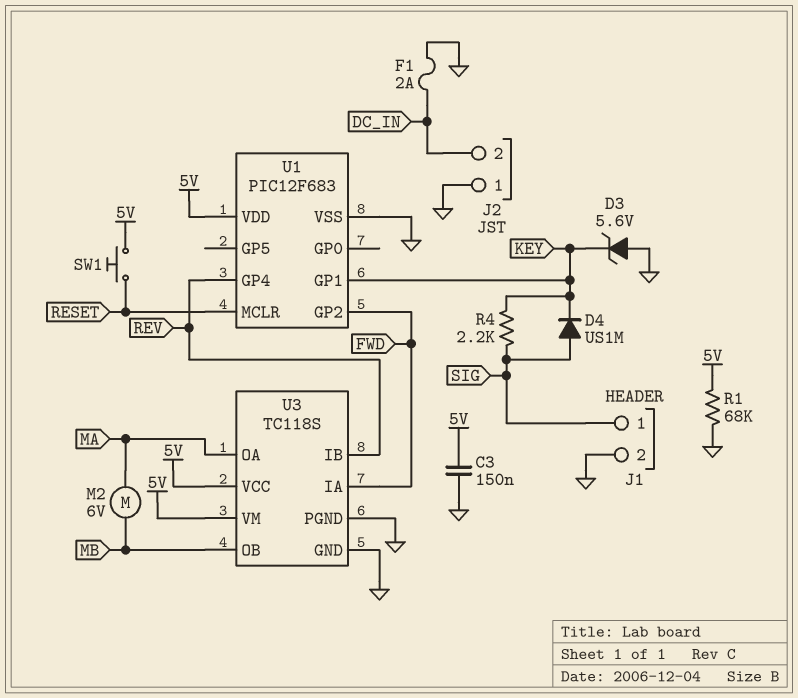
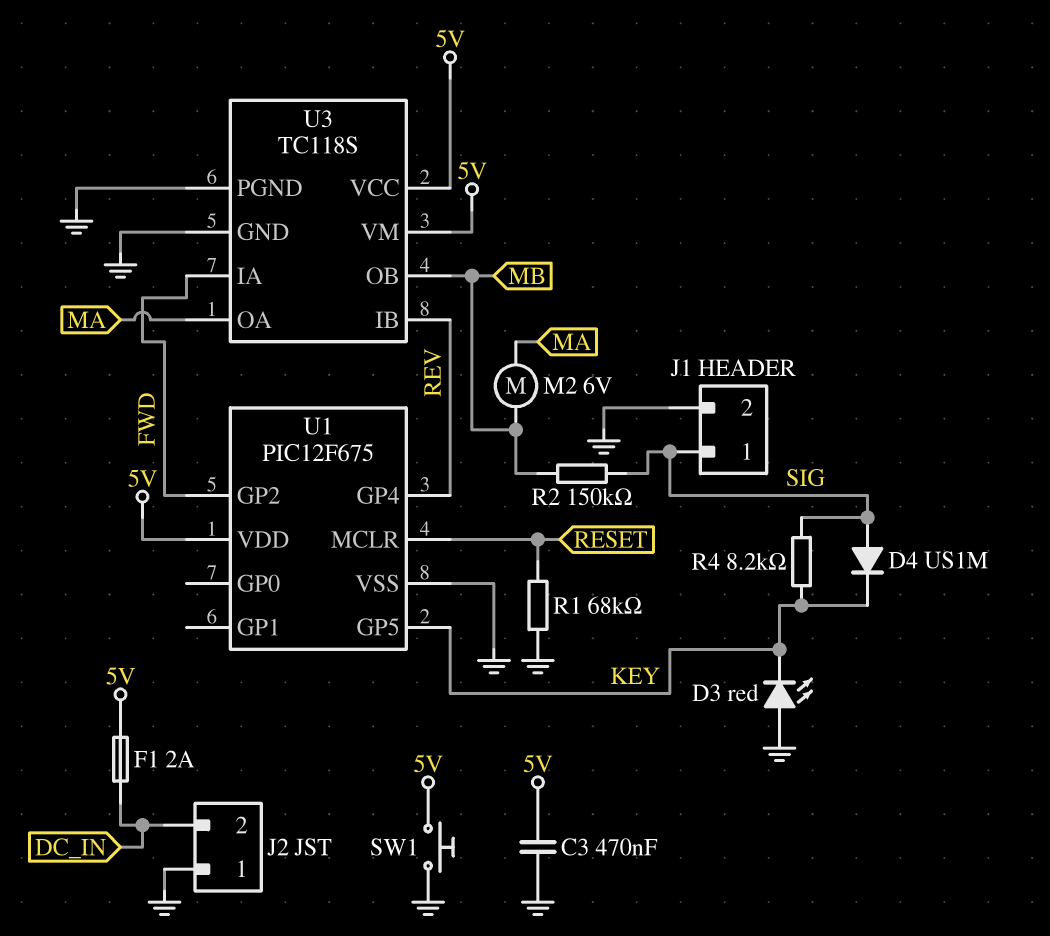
C3: 150nF (5V, GND) -> 470nF (5V, GND)
D3: zener 5.6V (A GND, K KEY) -> LED red (A GND, K KEY)
F1: 2A (DC_IN, GND) -> 2A (5V, DC_IN)
R1: 68k (5V, GND) -> 68k (GND, RESET)
R2: none -> 150k (MB, SIG)
R4: 2.2k (KEY, SIG) -> 8.2k (KEY, SIG)
SW1: button (5V, RESET) -> button (5V, GND)
U1: PIC12F683 -> PIC12F675
U1 pin GP1: KEY -> none
U1 pin GP5: none -> KEY

